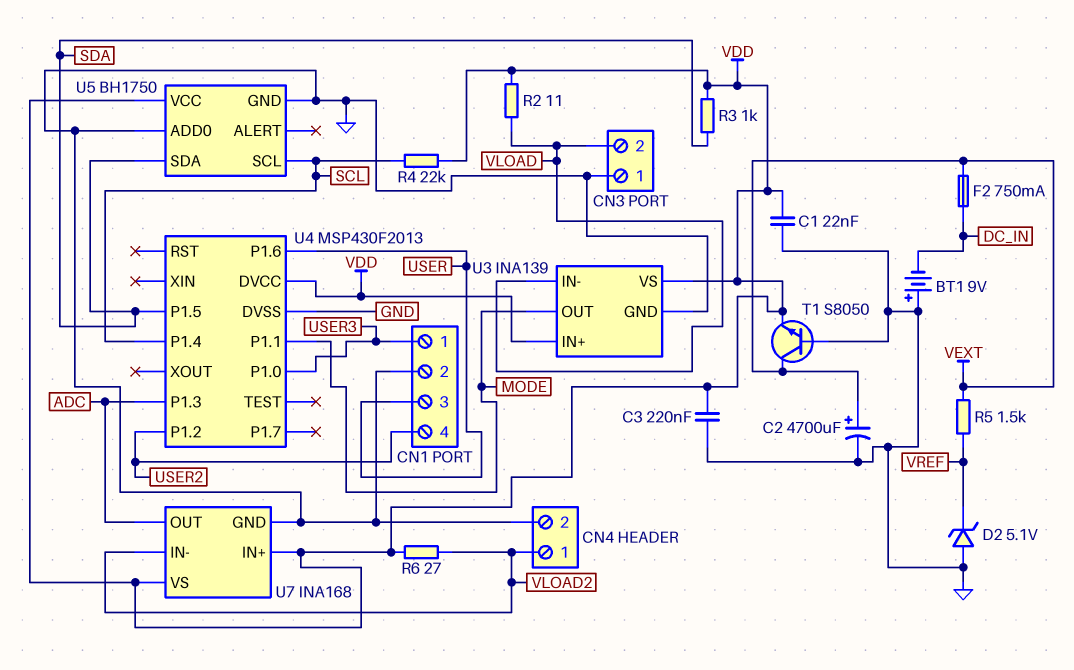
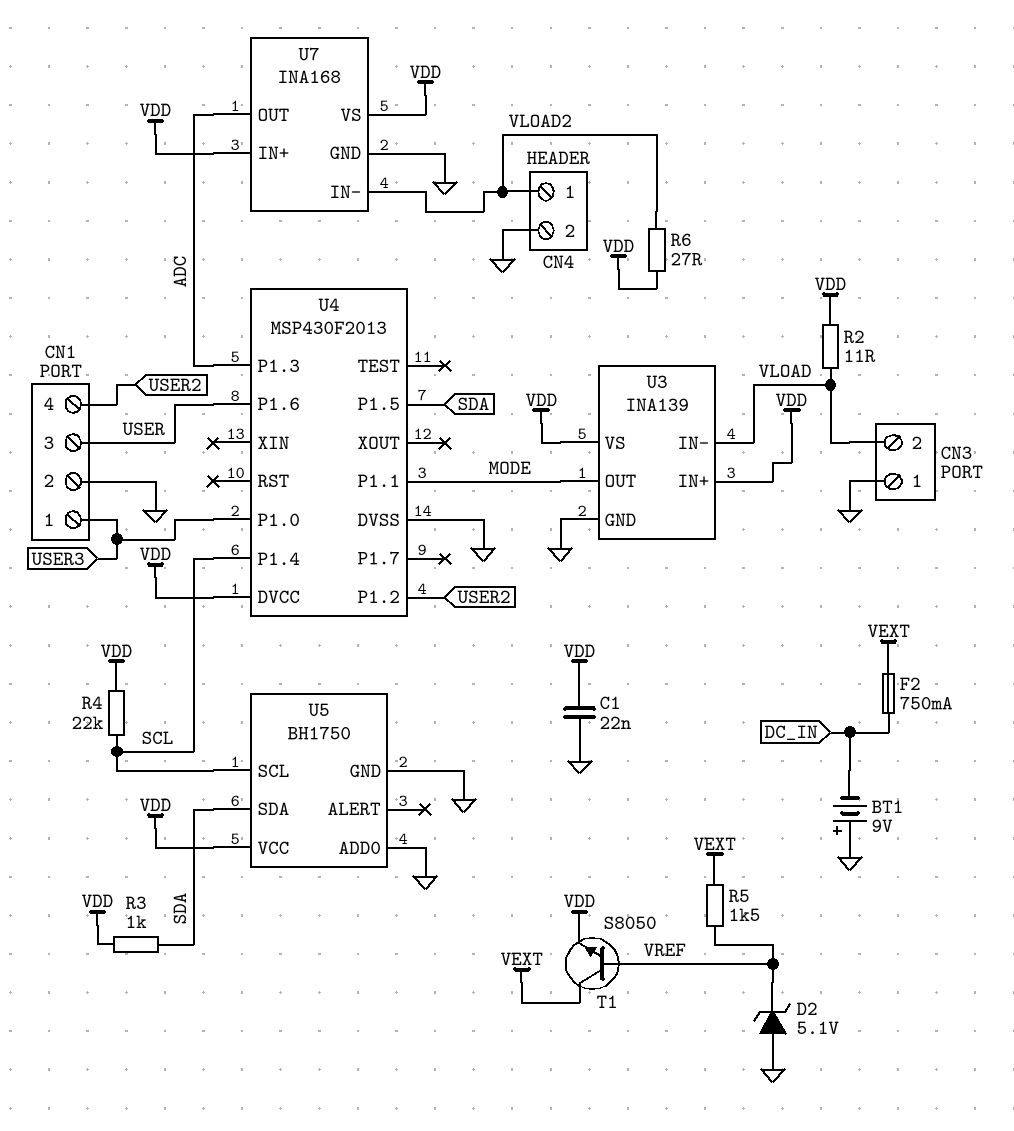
C2: 4700uF (plus VEXT, minus GND) -> none
C3: 220nF (GND, VDD) -> none
T1: NPN S8050 (B GND, C VEXT, E VDD) -> NPN S8050 (B VREF, C VEXT, E VDD)

